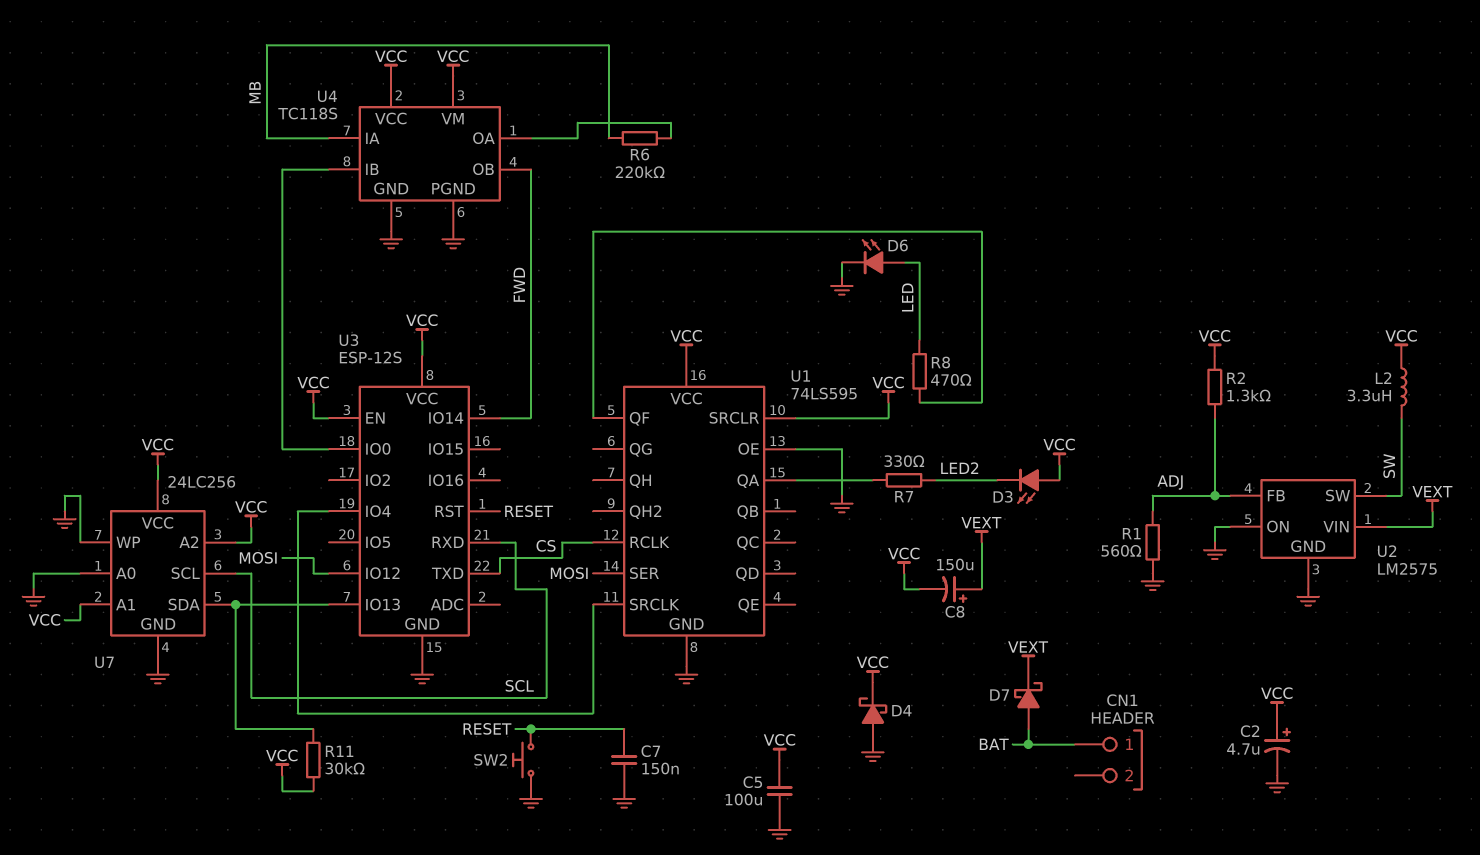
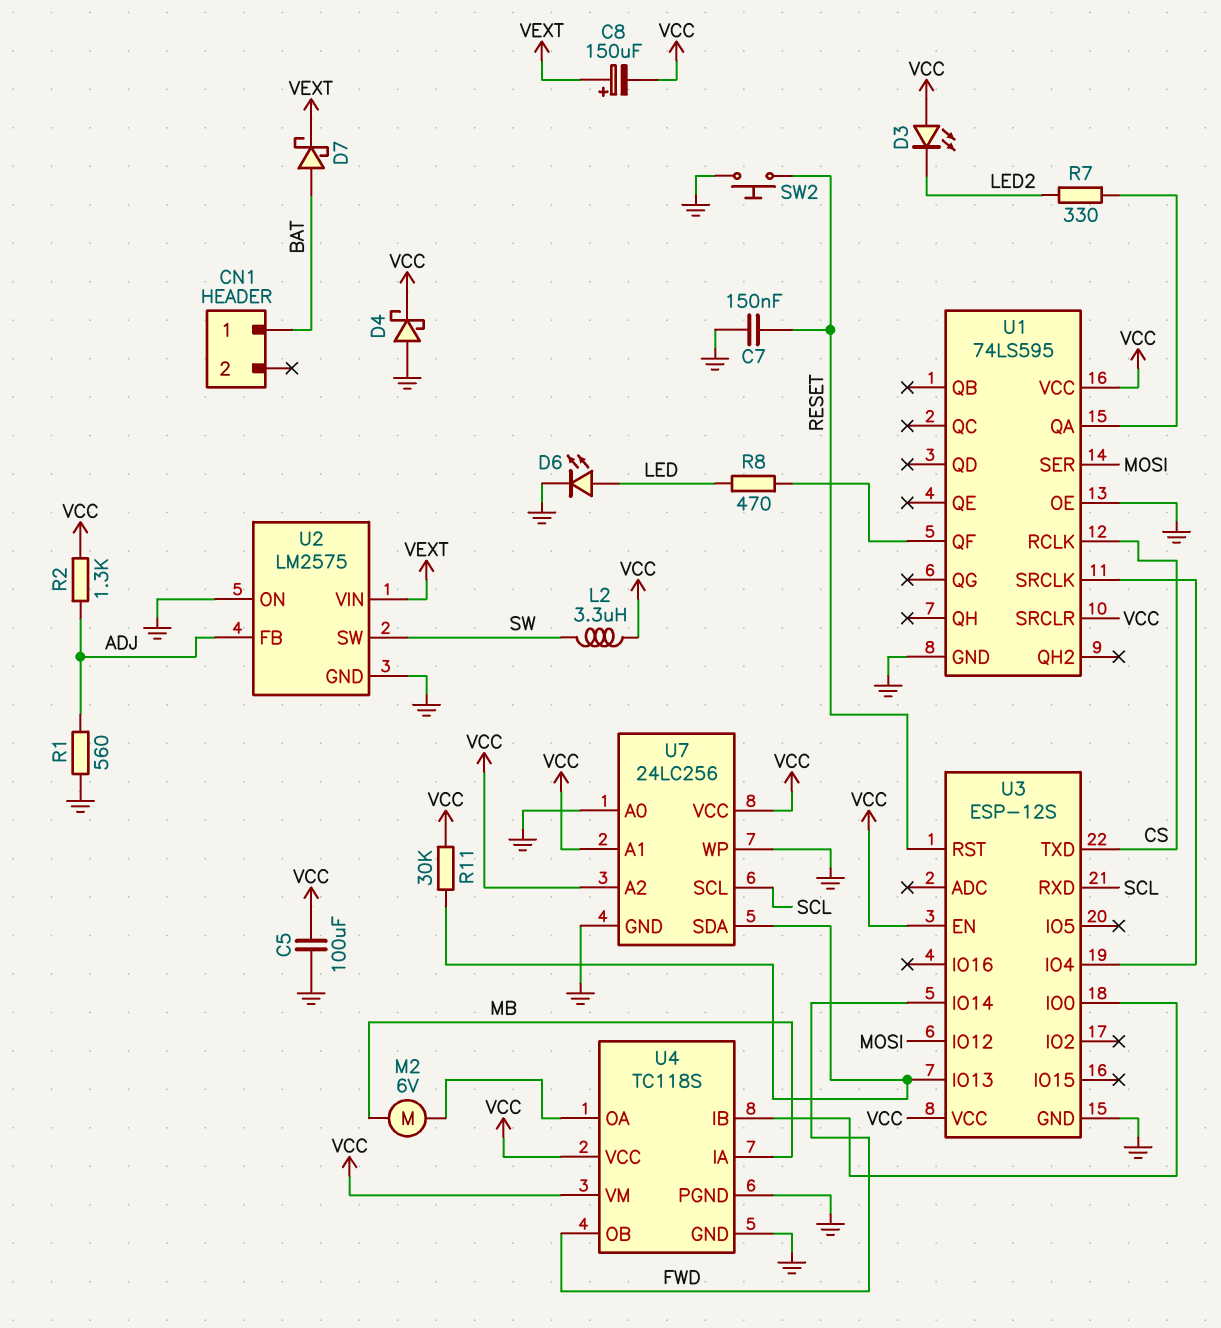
C2: 4.7uF (plus VCC, minus GND) -> none
M2: none -> motor 6V (MB, U4/OA)
R6: 220k (MB, U4/OA) -> none

